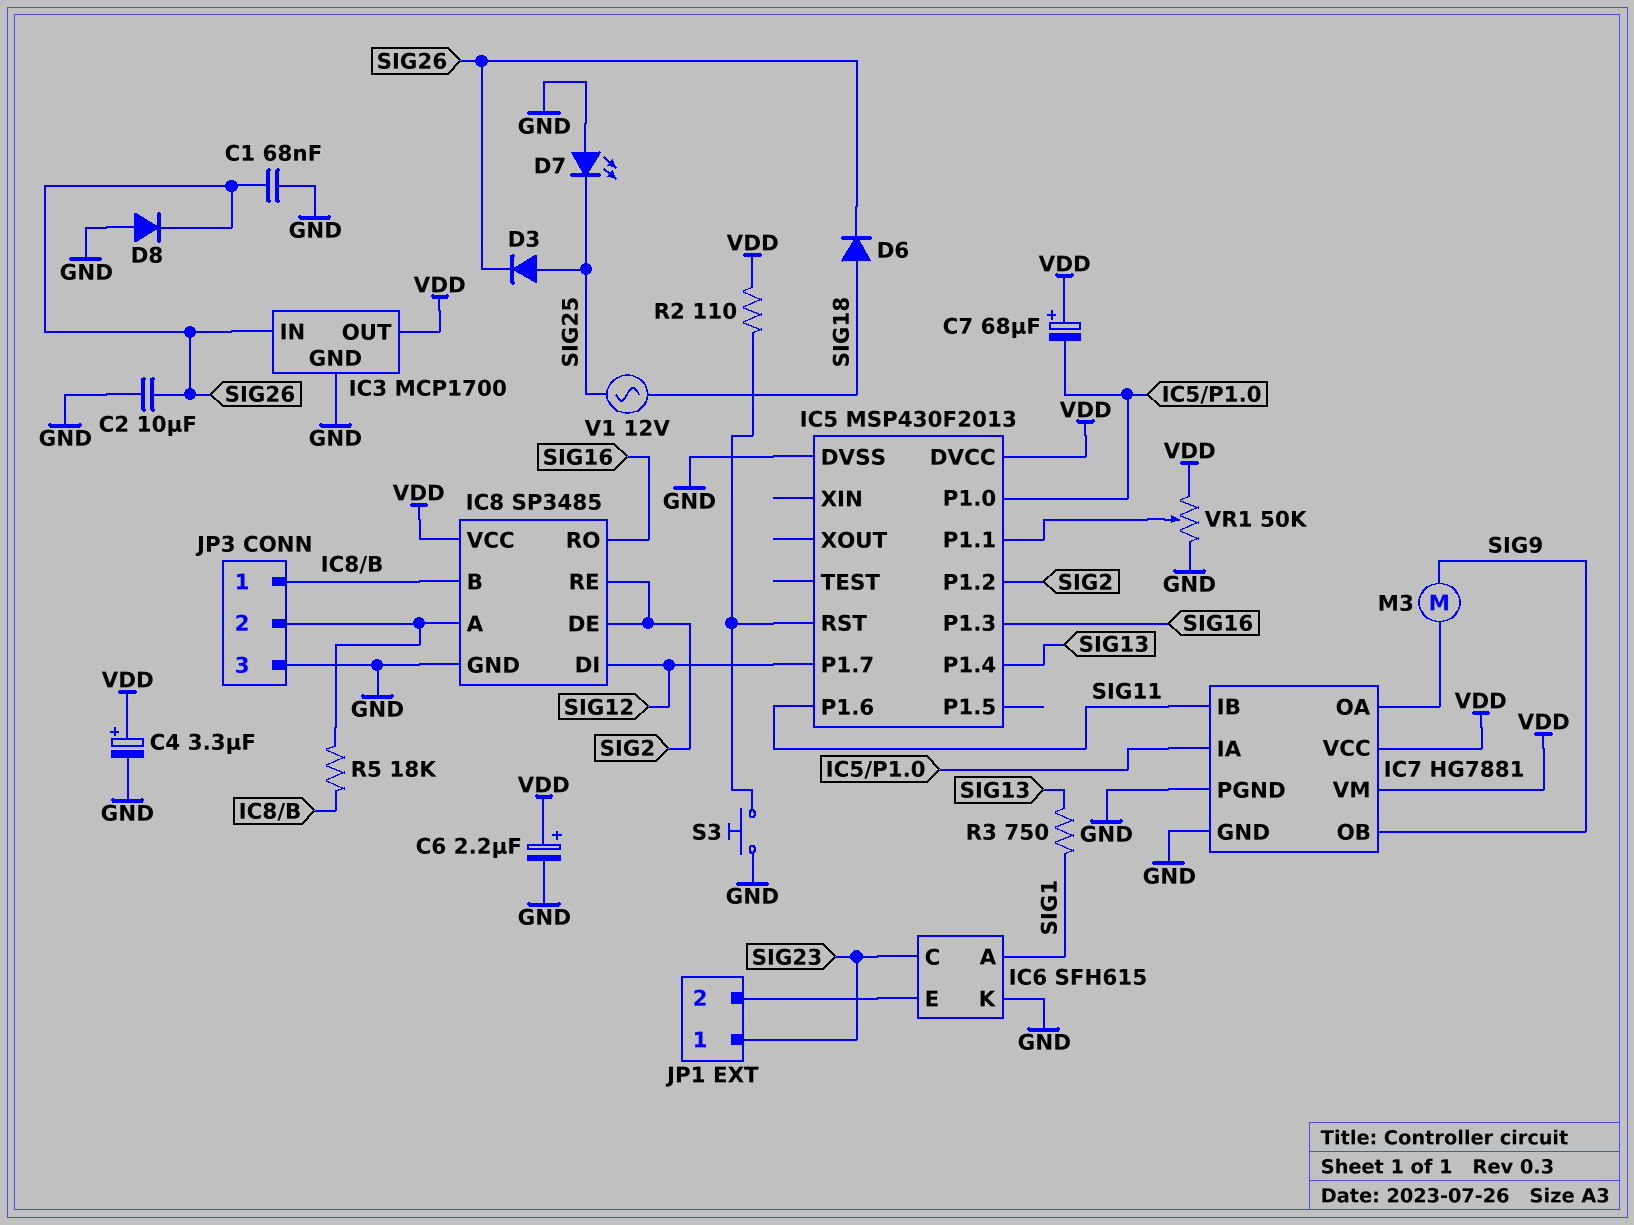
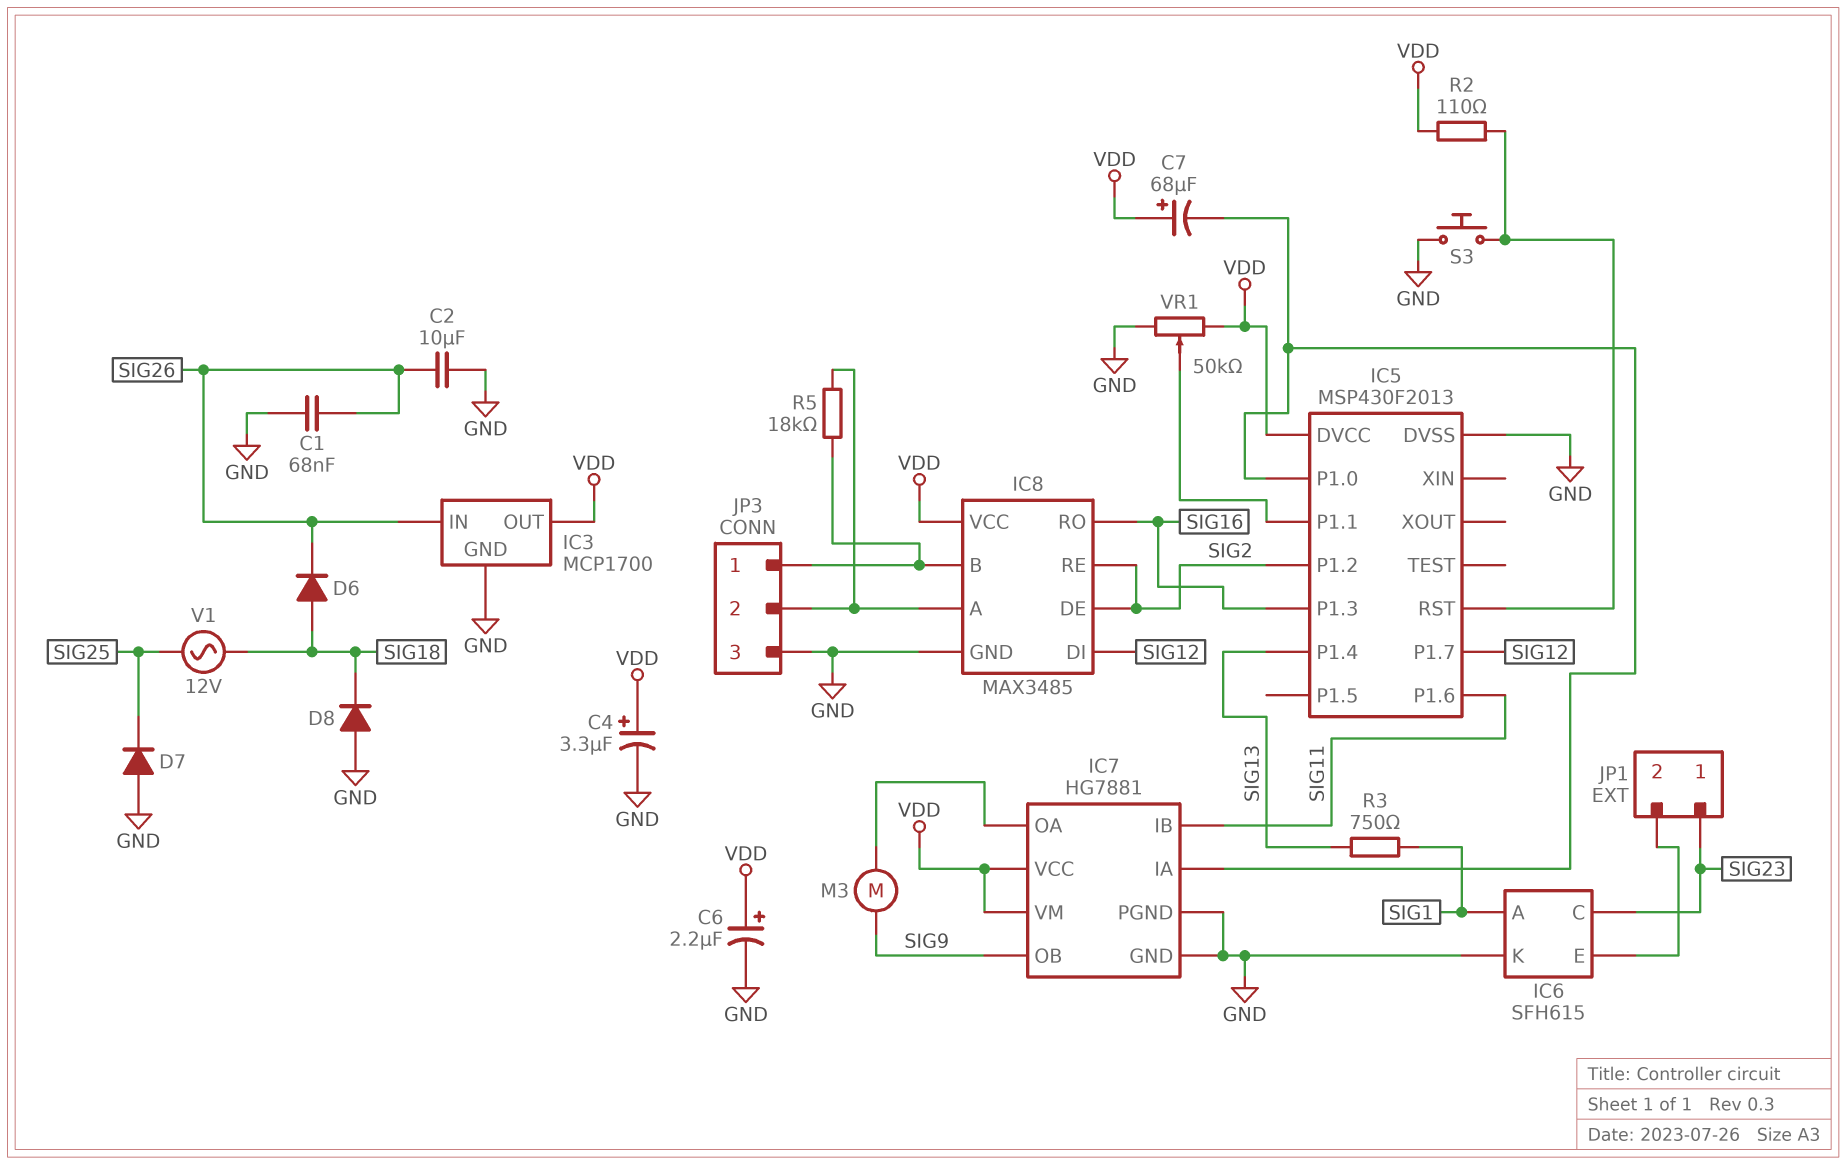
D3: diode (A SIG25, K SIG26) -> none
D7: LED (A GND, K SIG25) -> diode (A GND, K SIG25)
D8: diode (A GND, K SIG26) -> diode (A GND, K SIG18)
IC8: SP3485 -> MAX3485

